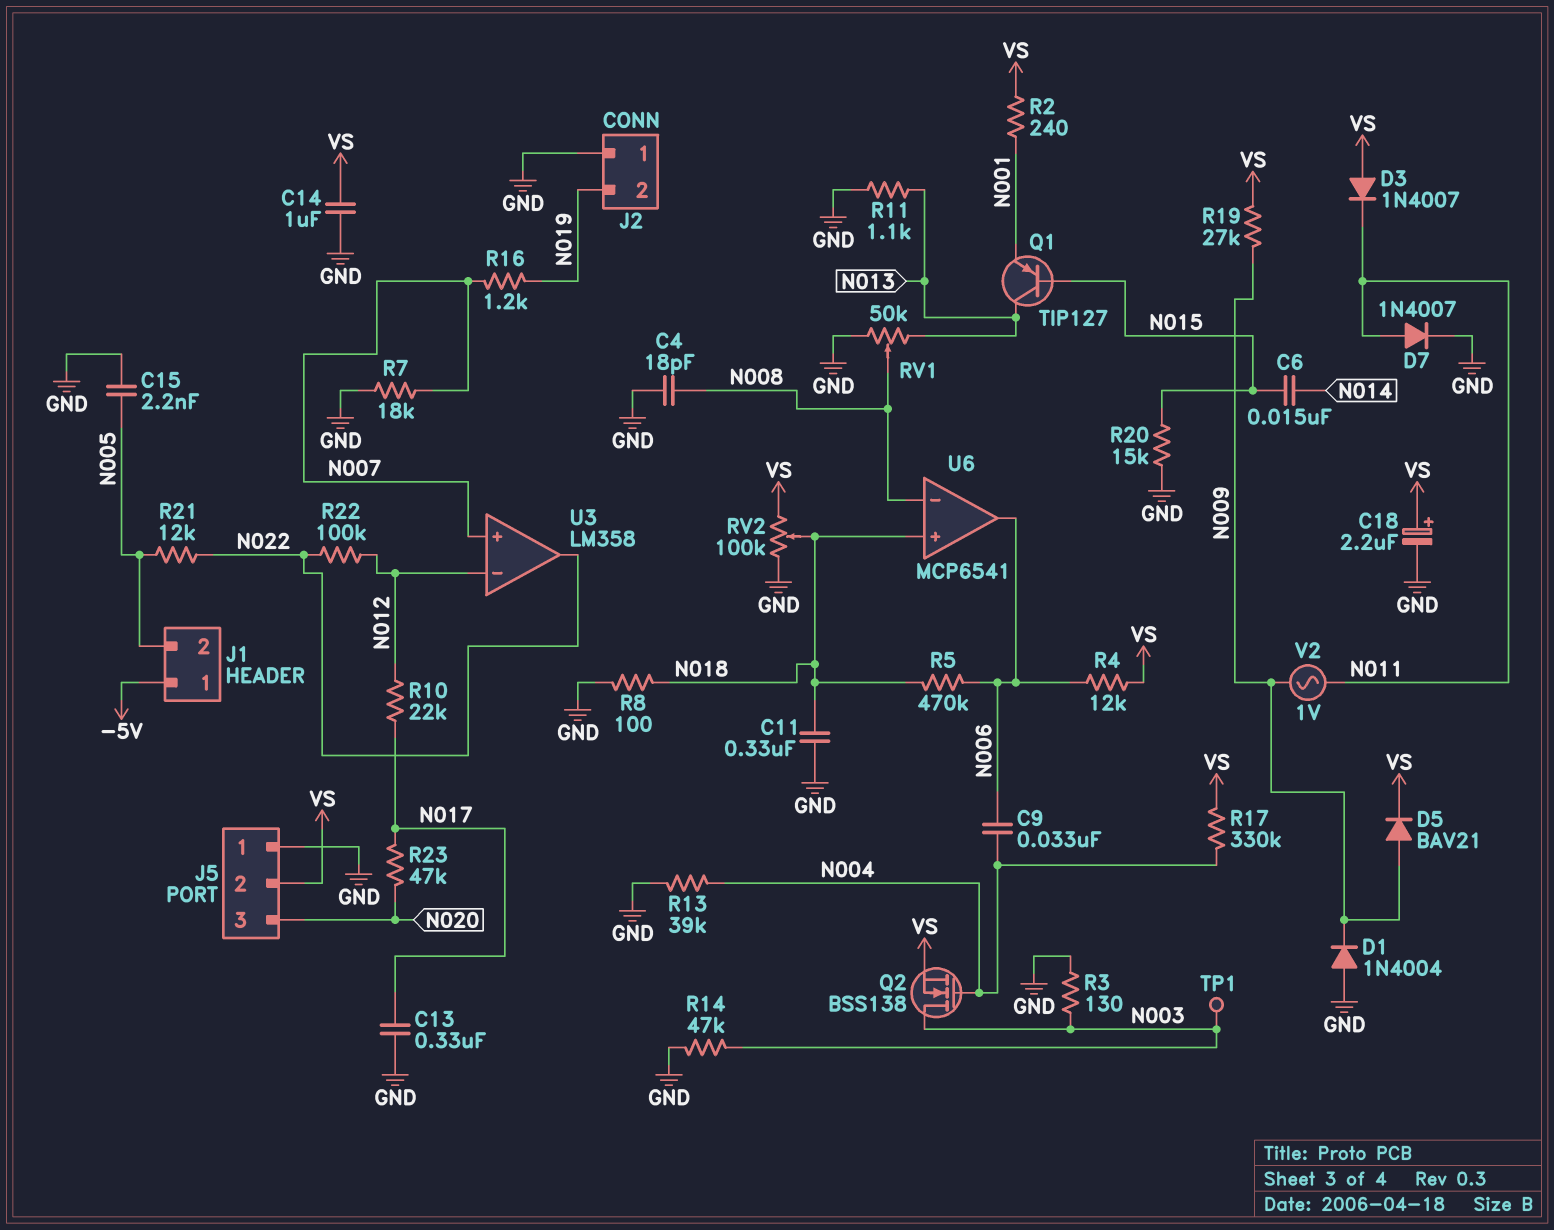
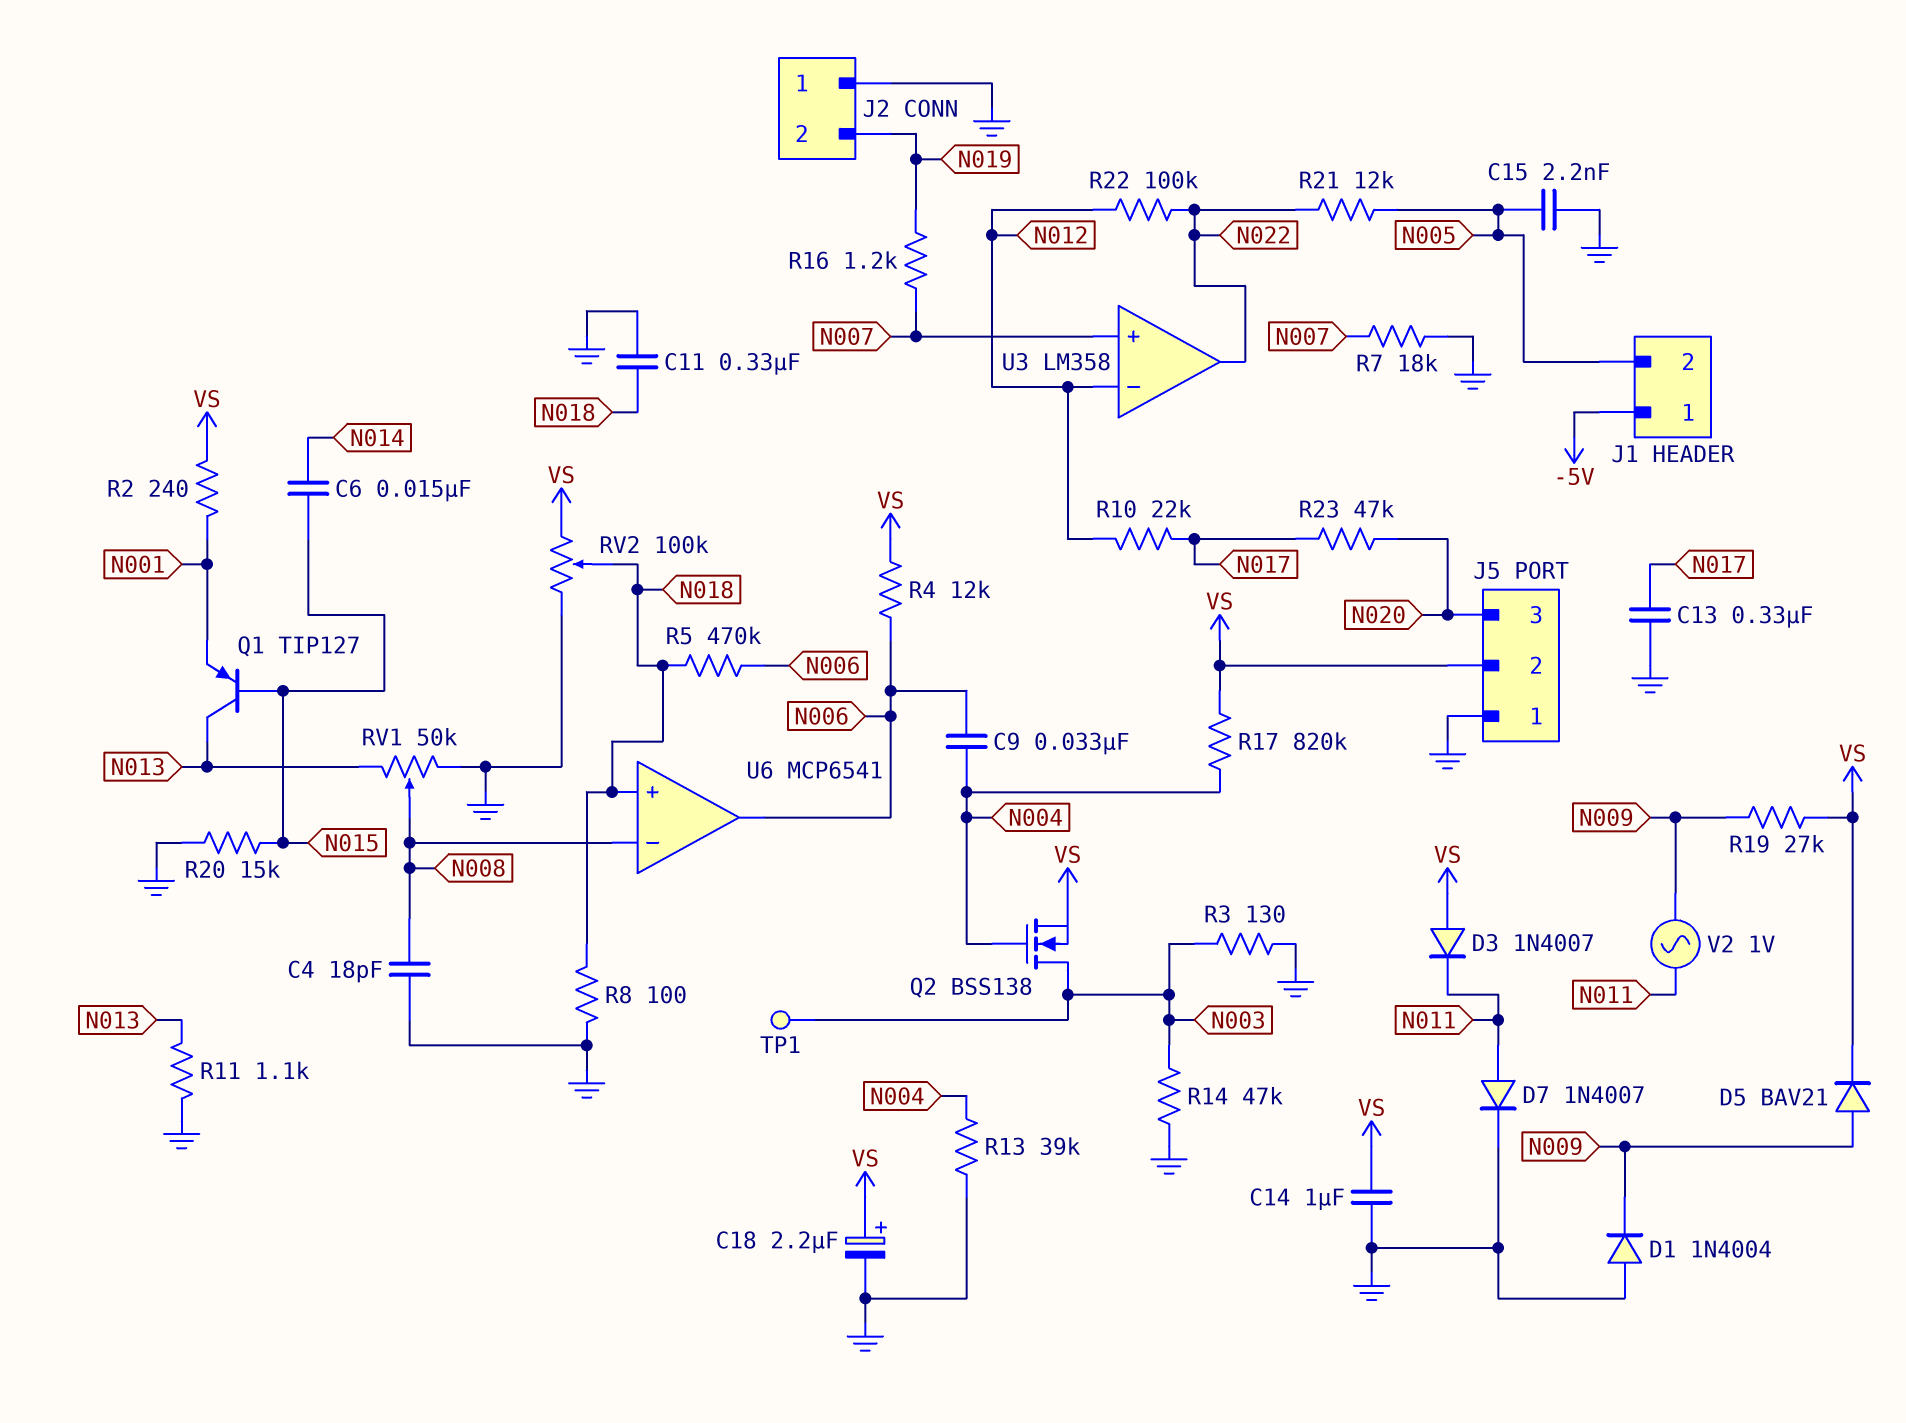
R17: 330k (N004, VS) -> 820k (N004, VS)

